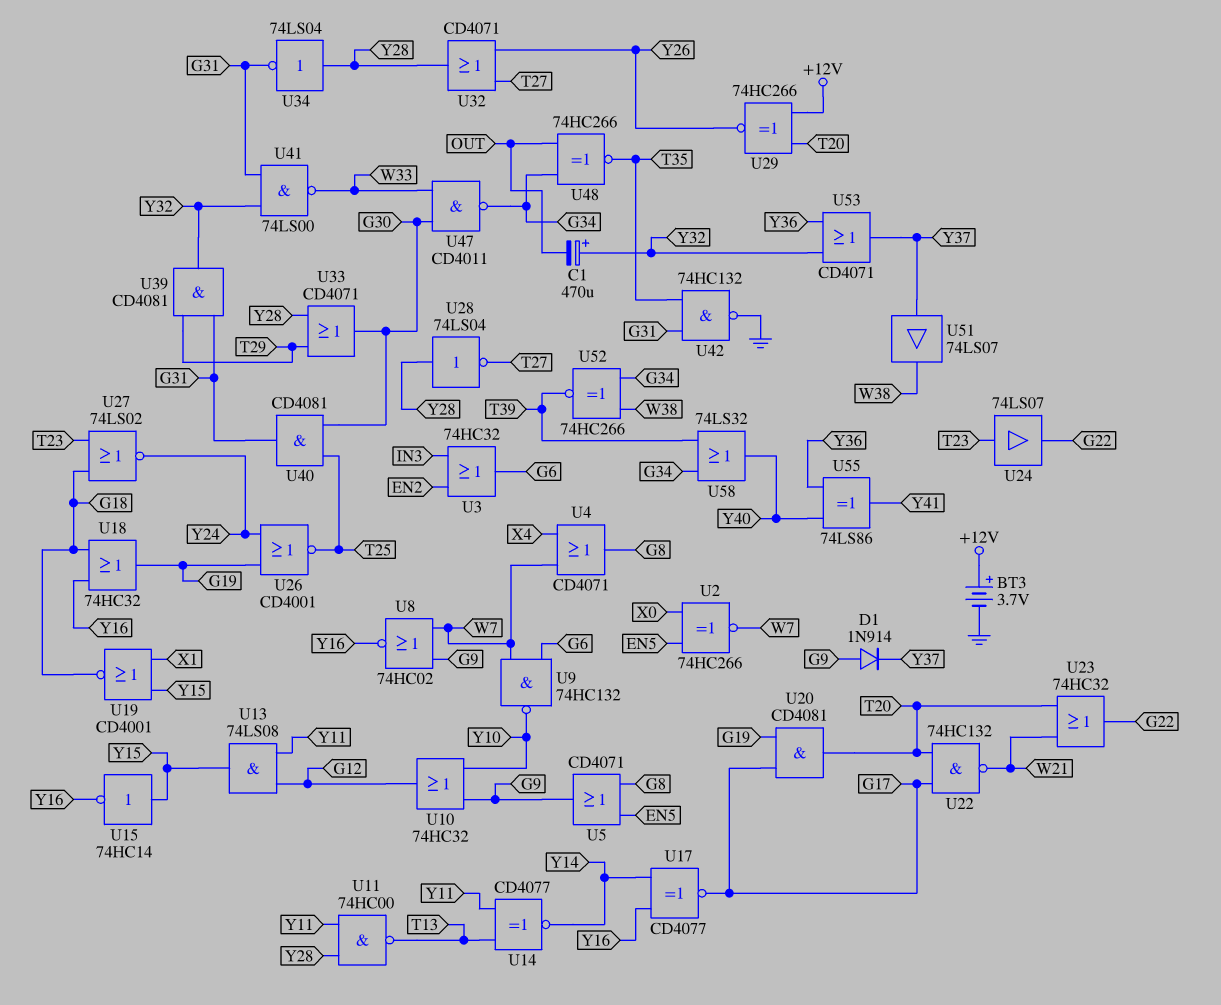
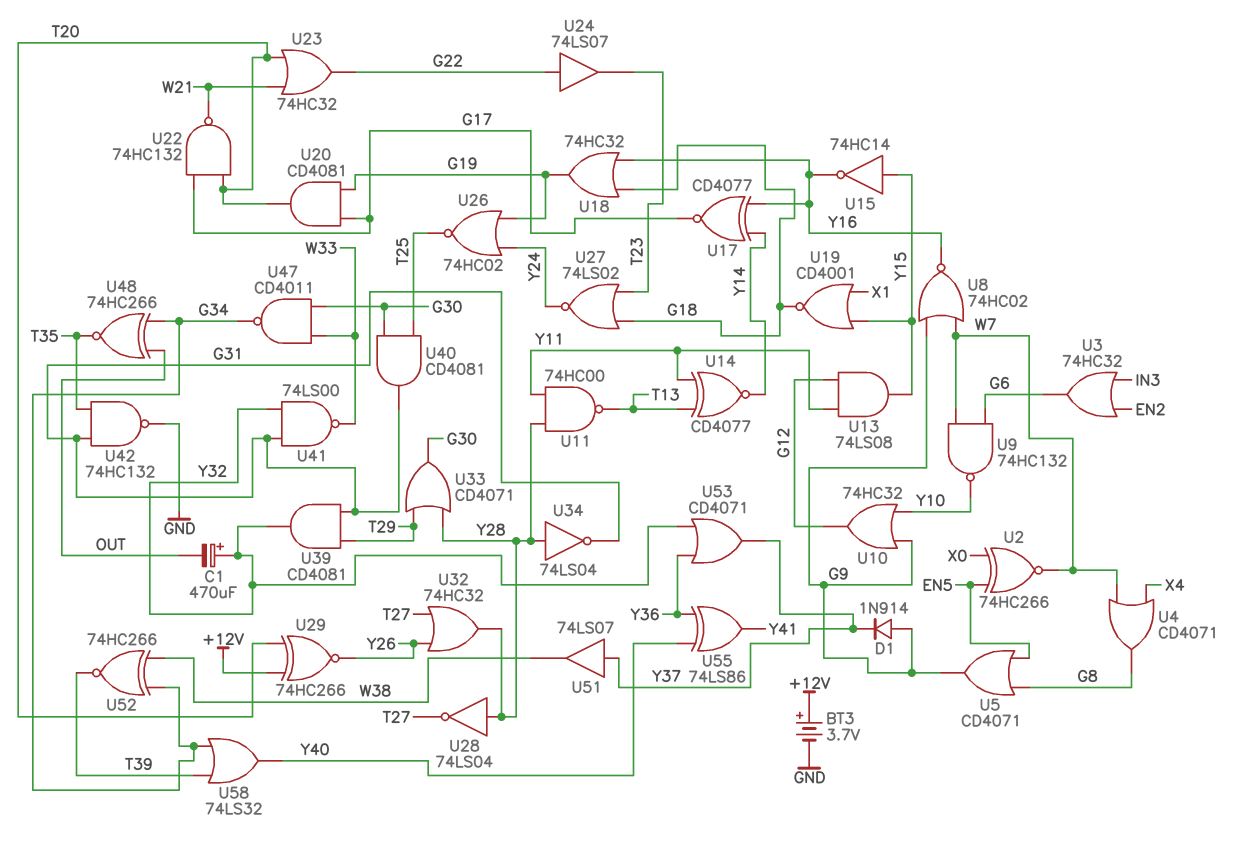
U24: buffer 74LS07 (in T23, out G22) -> buffer 74LS07 (in G22, out T23)
U26: NOR CD4001 (in G19, in Y24, out T25) -> NOR 74HC02 (in G19, in Y24, out T25)
U32: OR CD4071 (in T27, in Y26, out Y28) -> OR 74HC32 (in T27, in Y26, out Y28)

